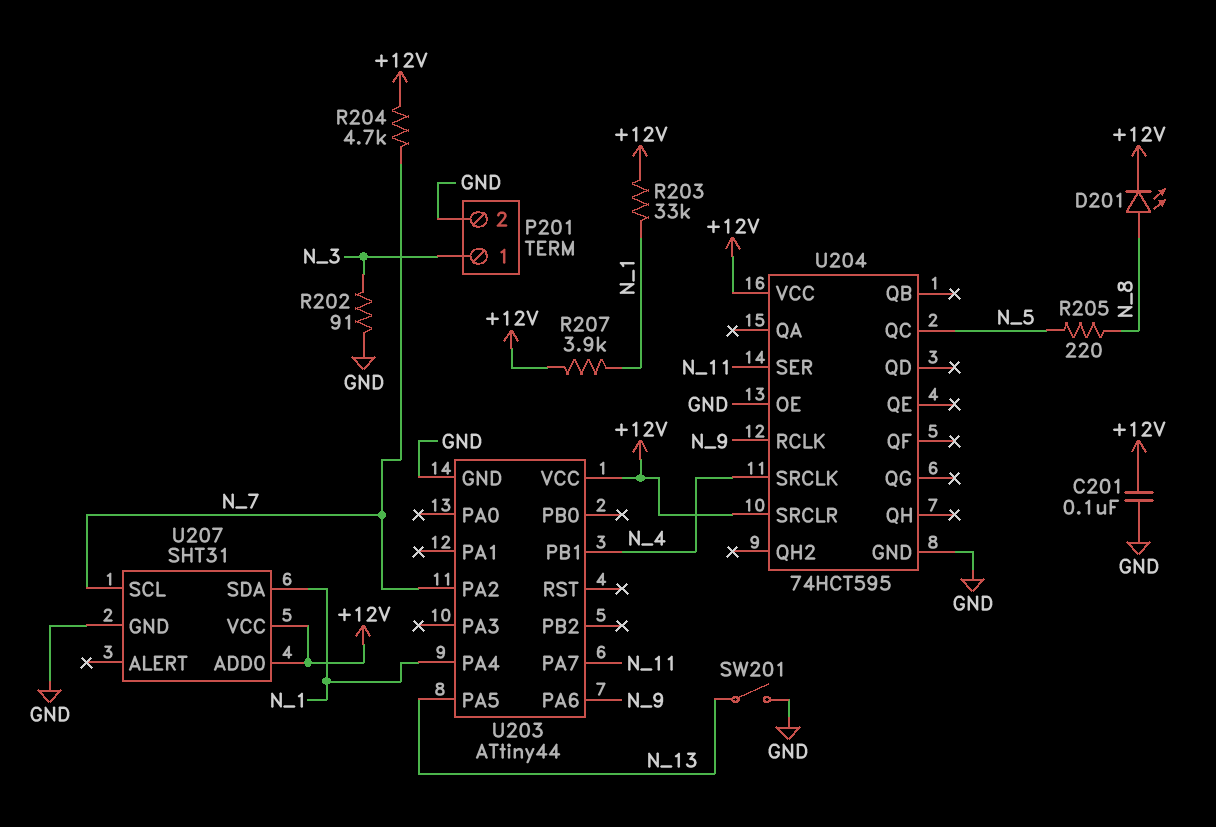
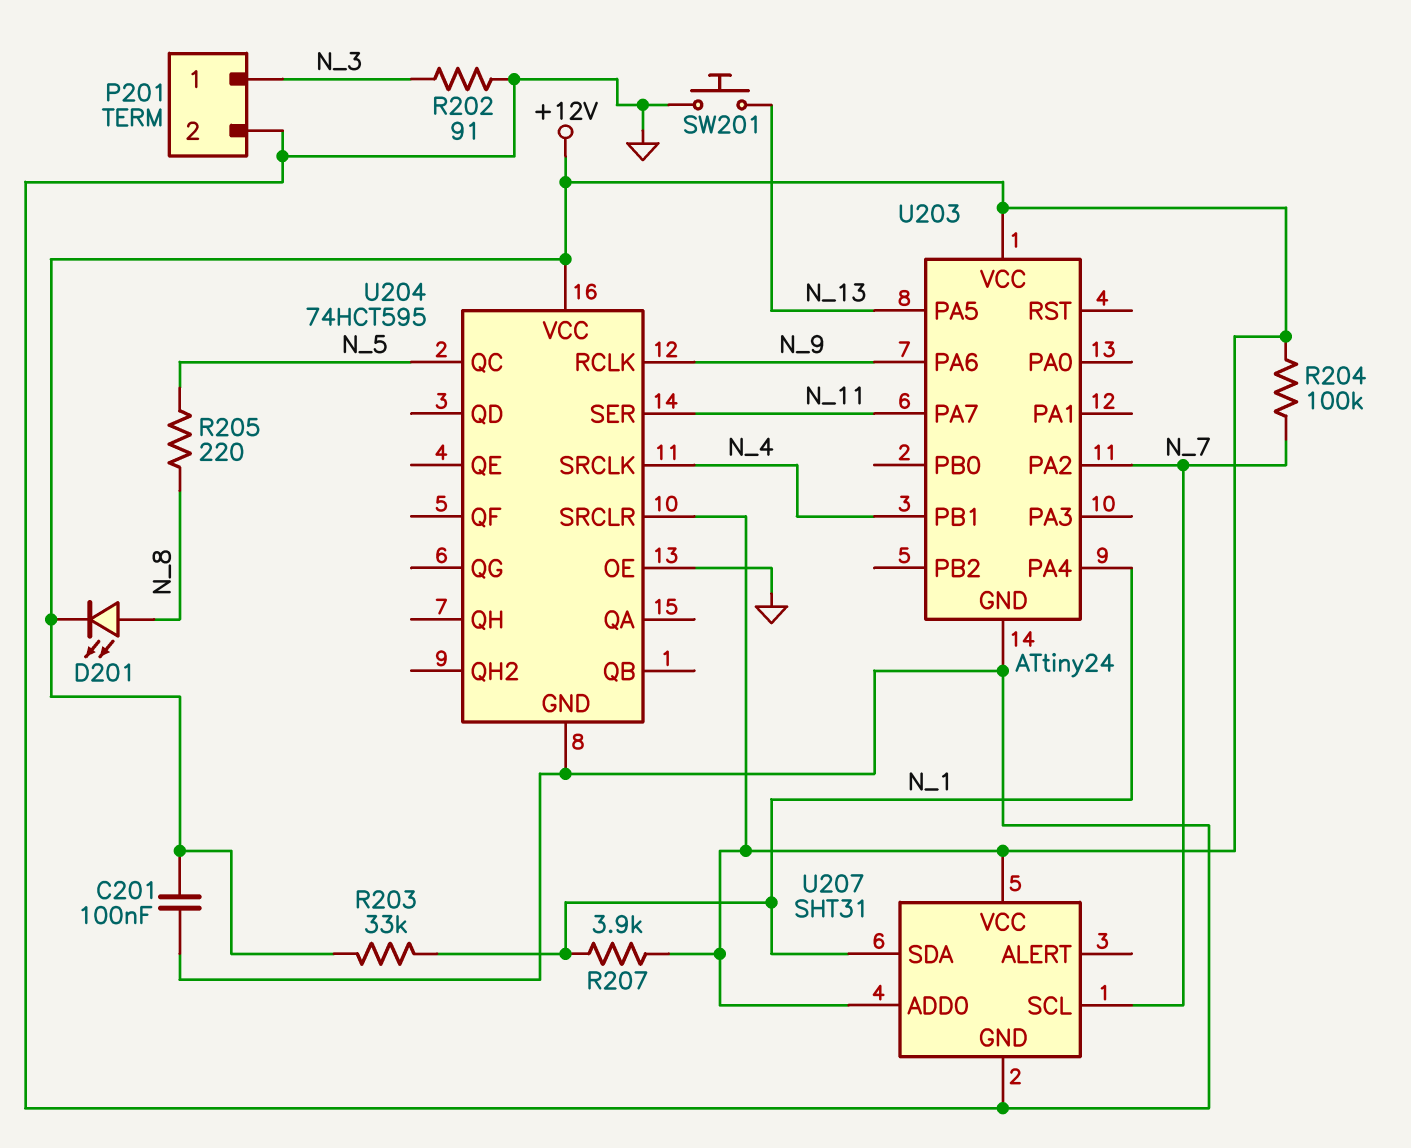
R204: 4.7k (+12V, N_7) -> 100k (+12V, N_7)
SW201: switch (GND, N_13) -> button (GND, N_13)
U203: ATtiny44 -> ATtiny24

